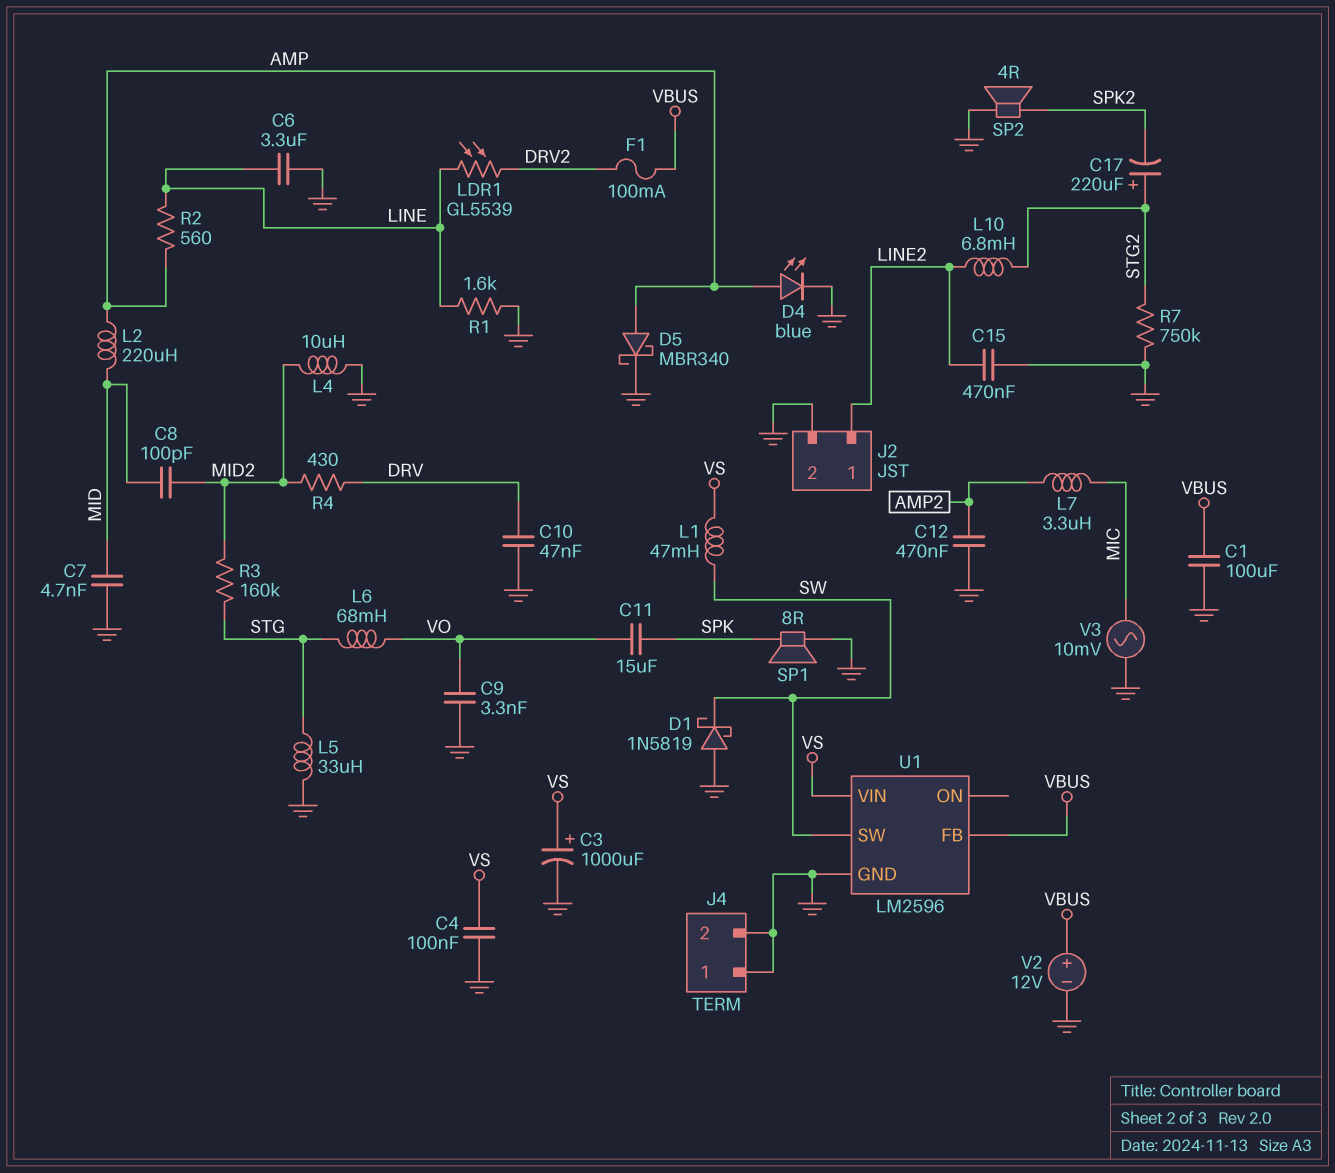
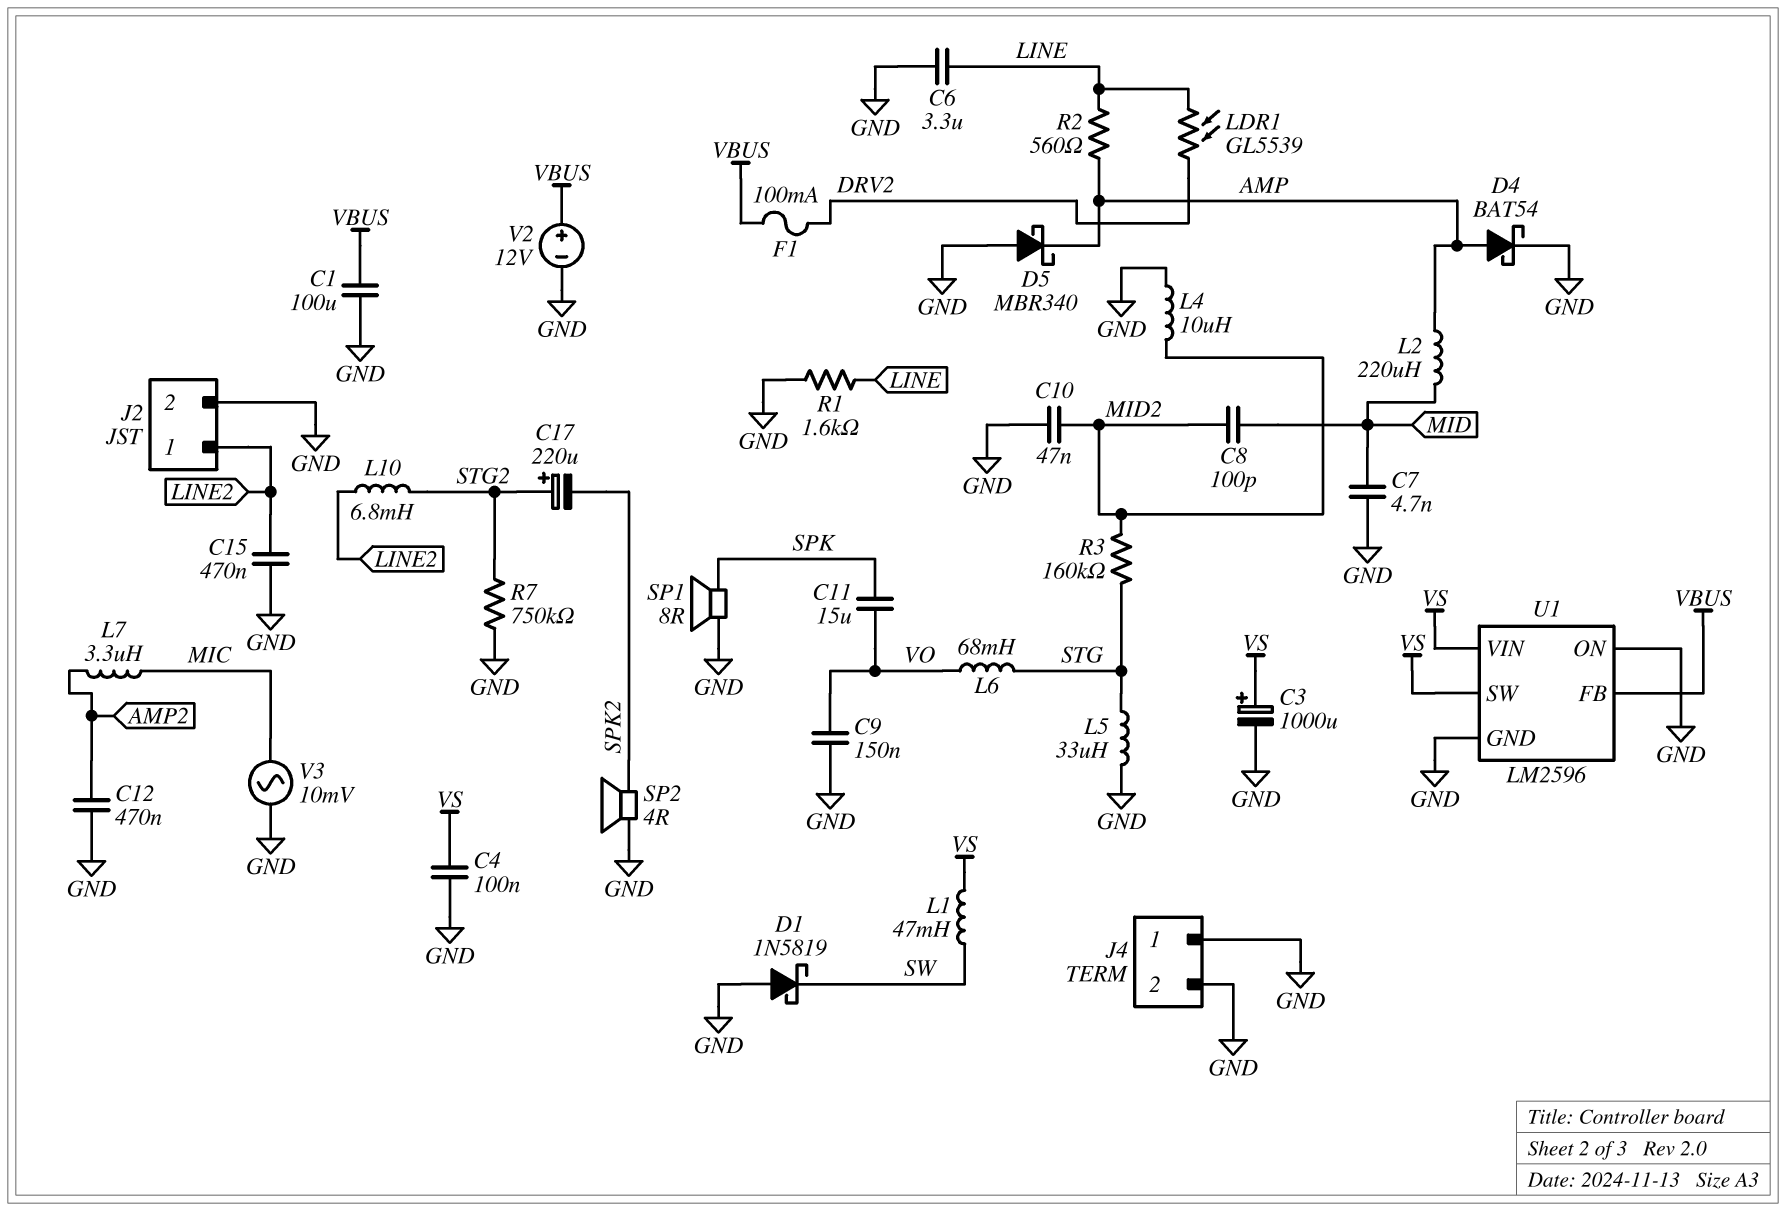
C9: 3.3nF (GND, VO) -> 150nF (GND, VO)
C10: 47nF (DRV, GND) -> 47nF (GND, MID2)
D4: LED blue (A AMP, K GND) -> schottky BAT54 (A AMP, K GND)
D5: schottky MBR340 (A AMP, K GND) -> schottky MBR340 (A GND, K AMP)
R4: 430 (DRV, MID2) -> none
U1 pin ON: none -> GND
U1 pin SW: SW -> VS

